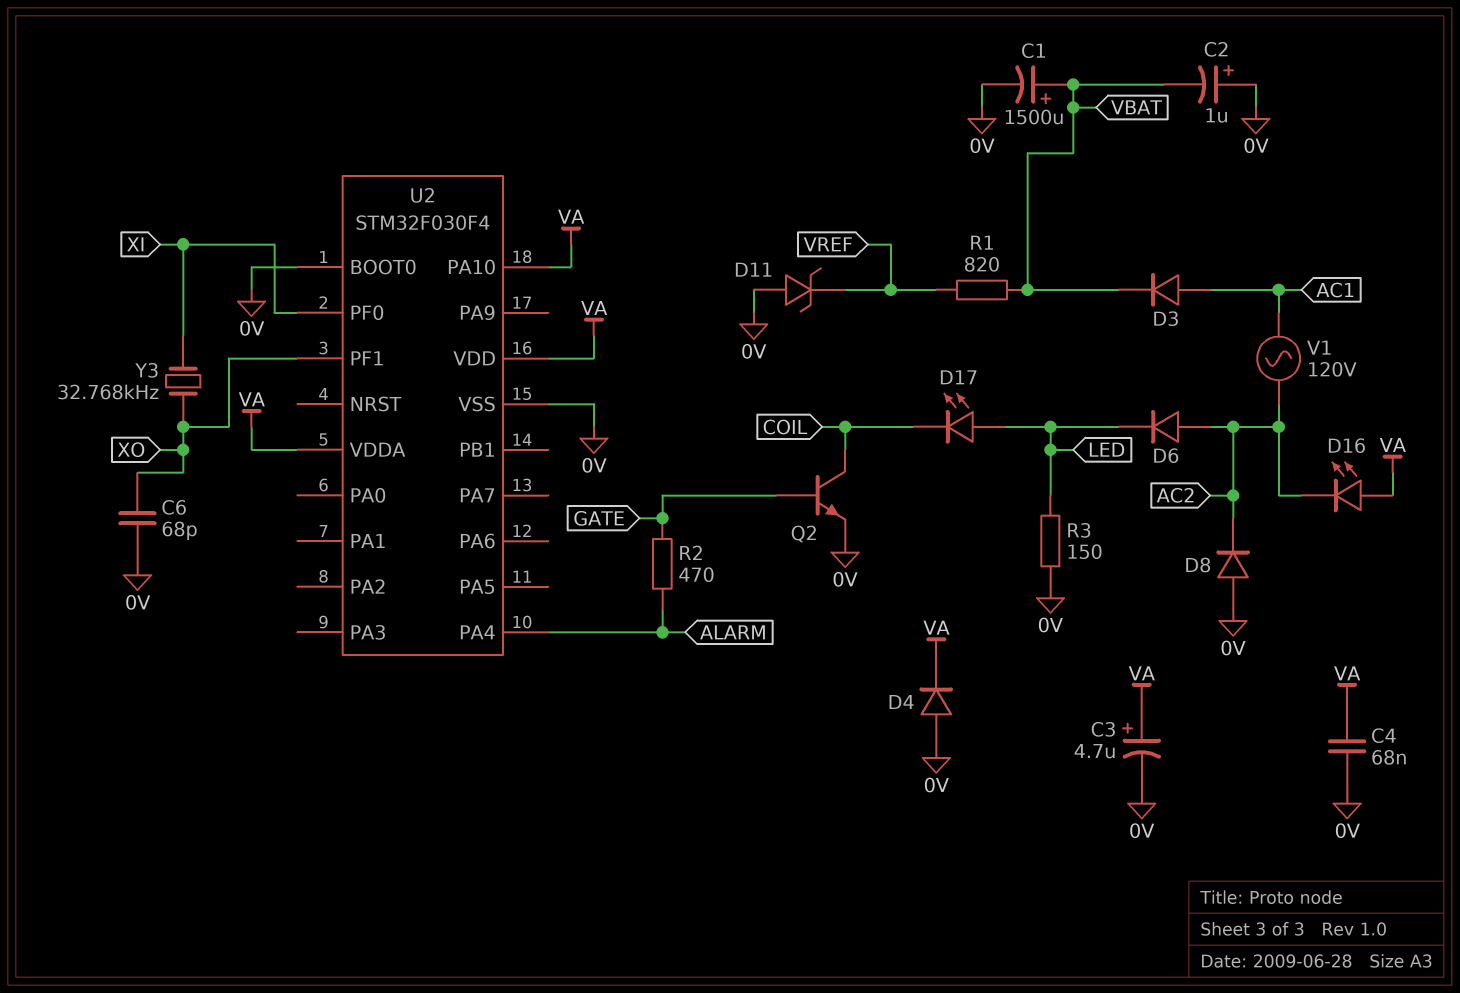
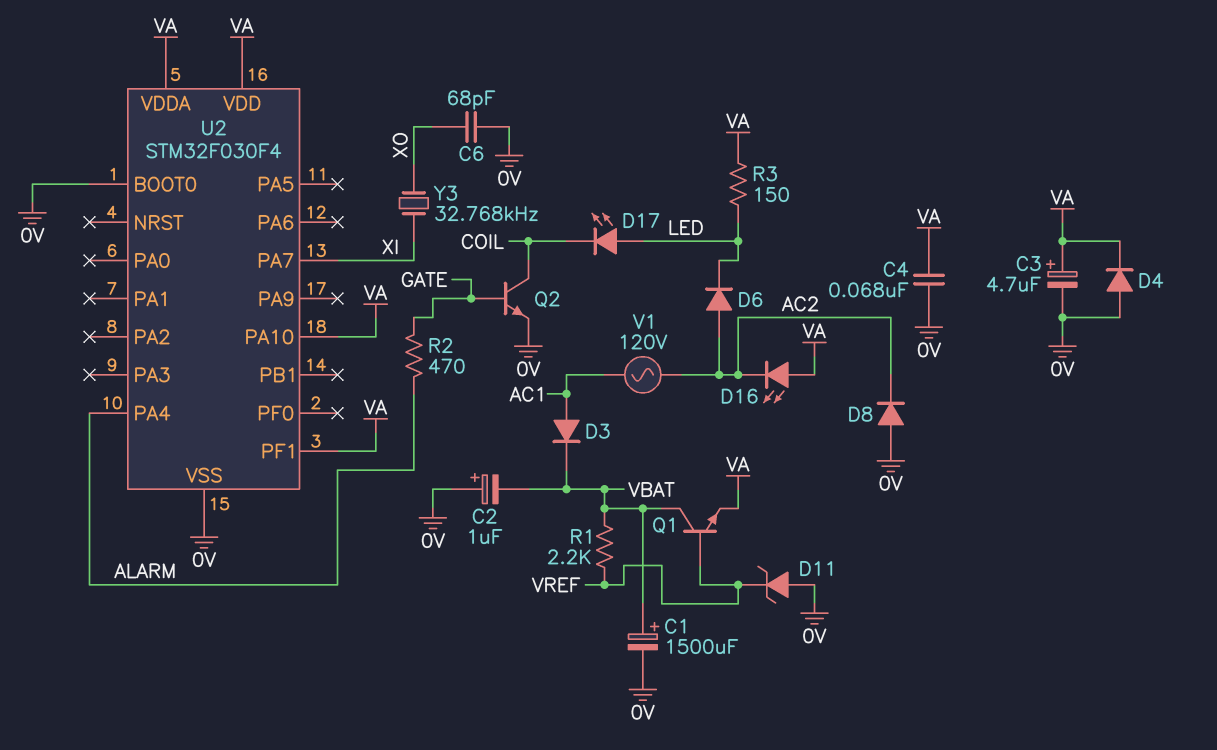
Q1: none -> NPN (B VREF, C VBAT, E VA)
R1: 820 (VBAT, VREF) -> 2.2k (VBAT, VREF)
R3: 150 (0V, LED) -> 150 (LED, VA)
U2 pin PA7: none -> XI
U2 pin PF0: XI -> none
U2 pin PF1: XO -> VA

